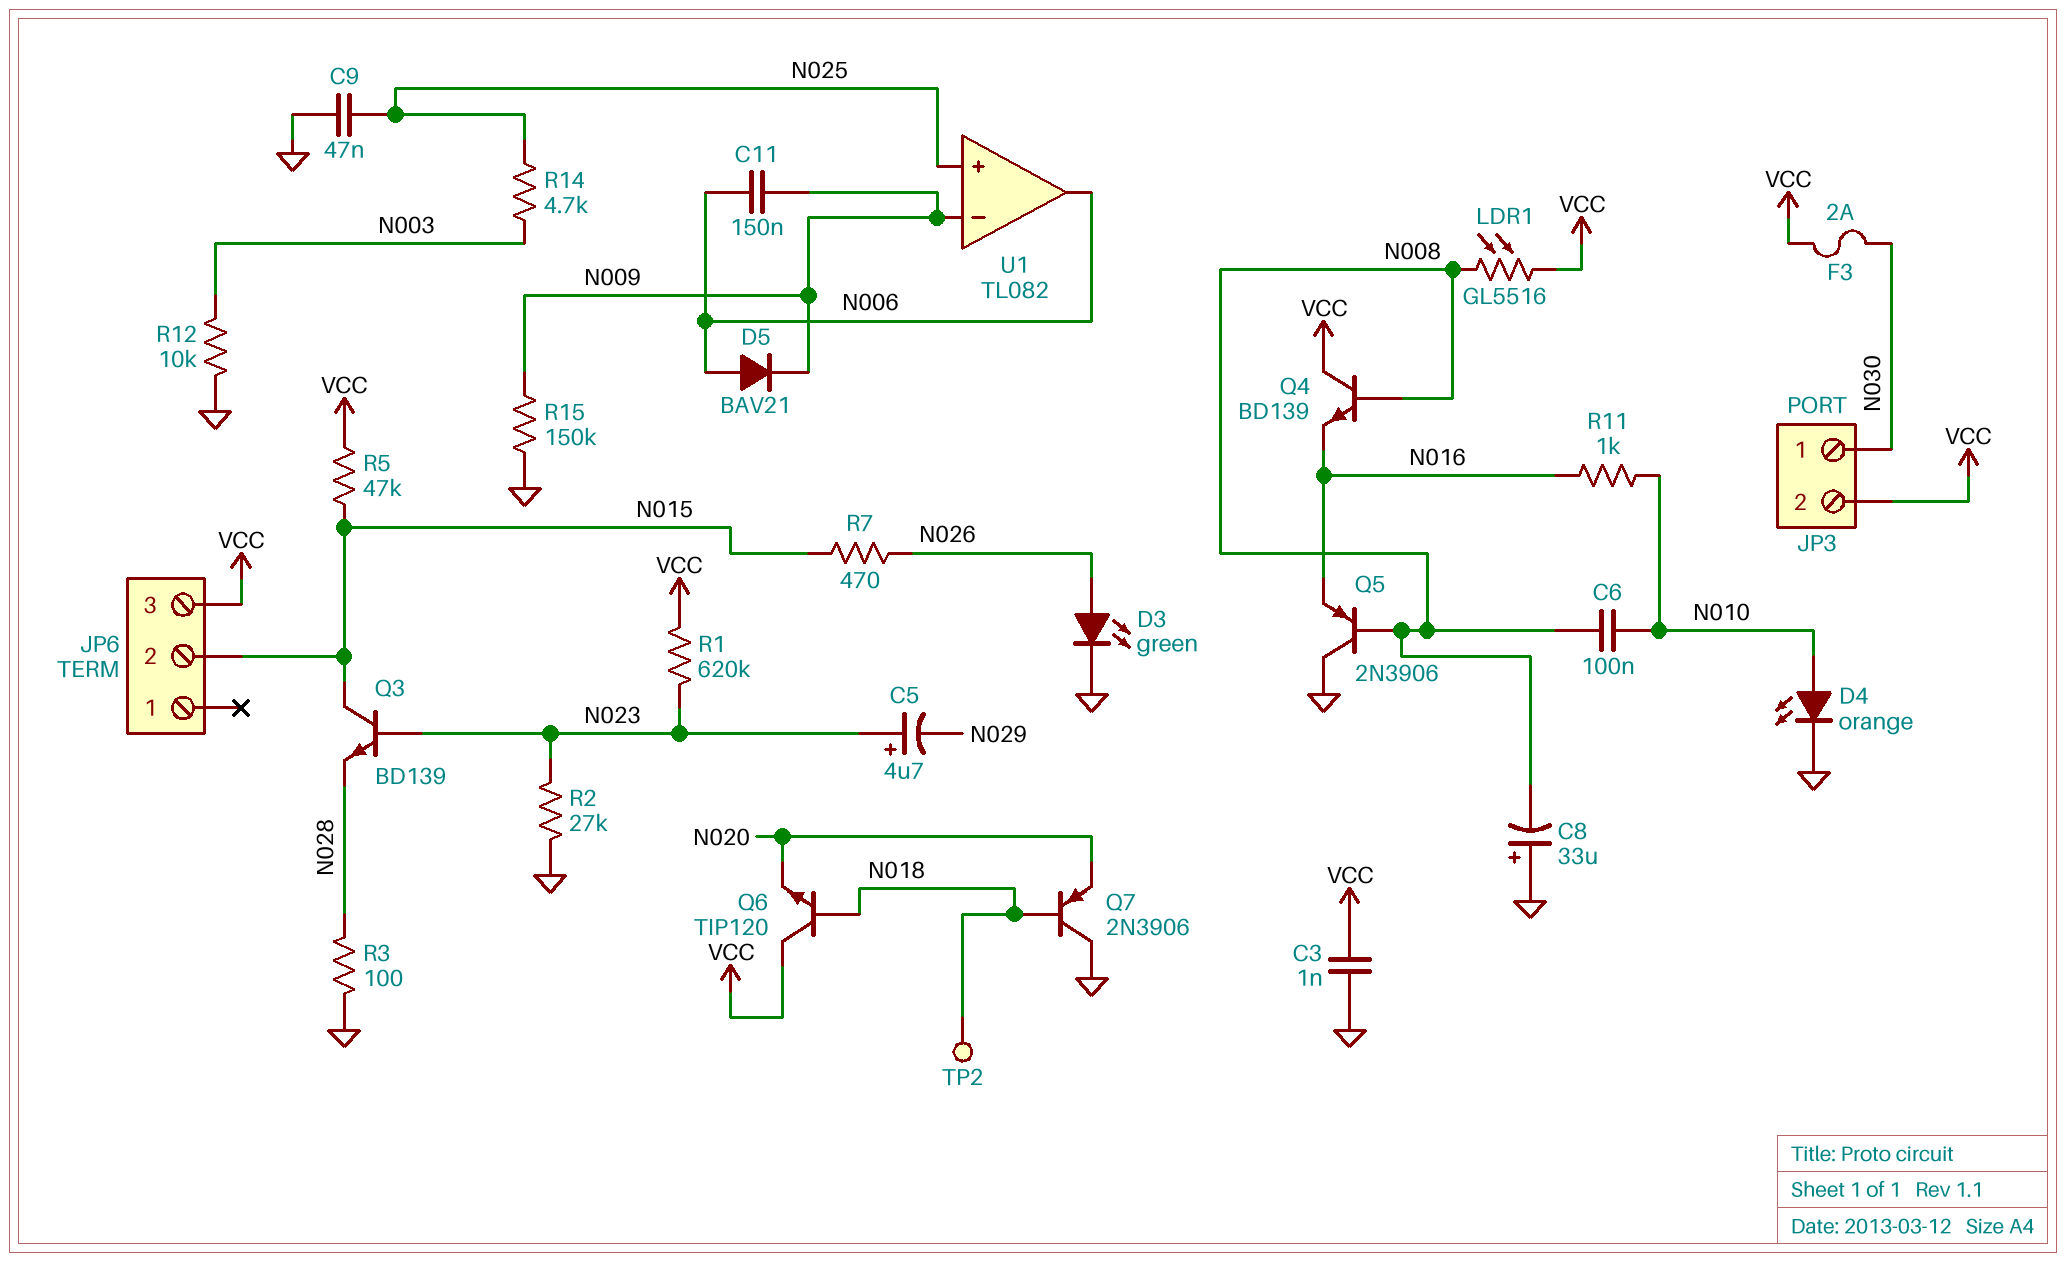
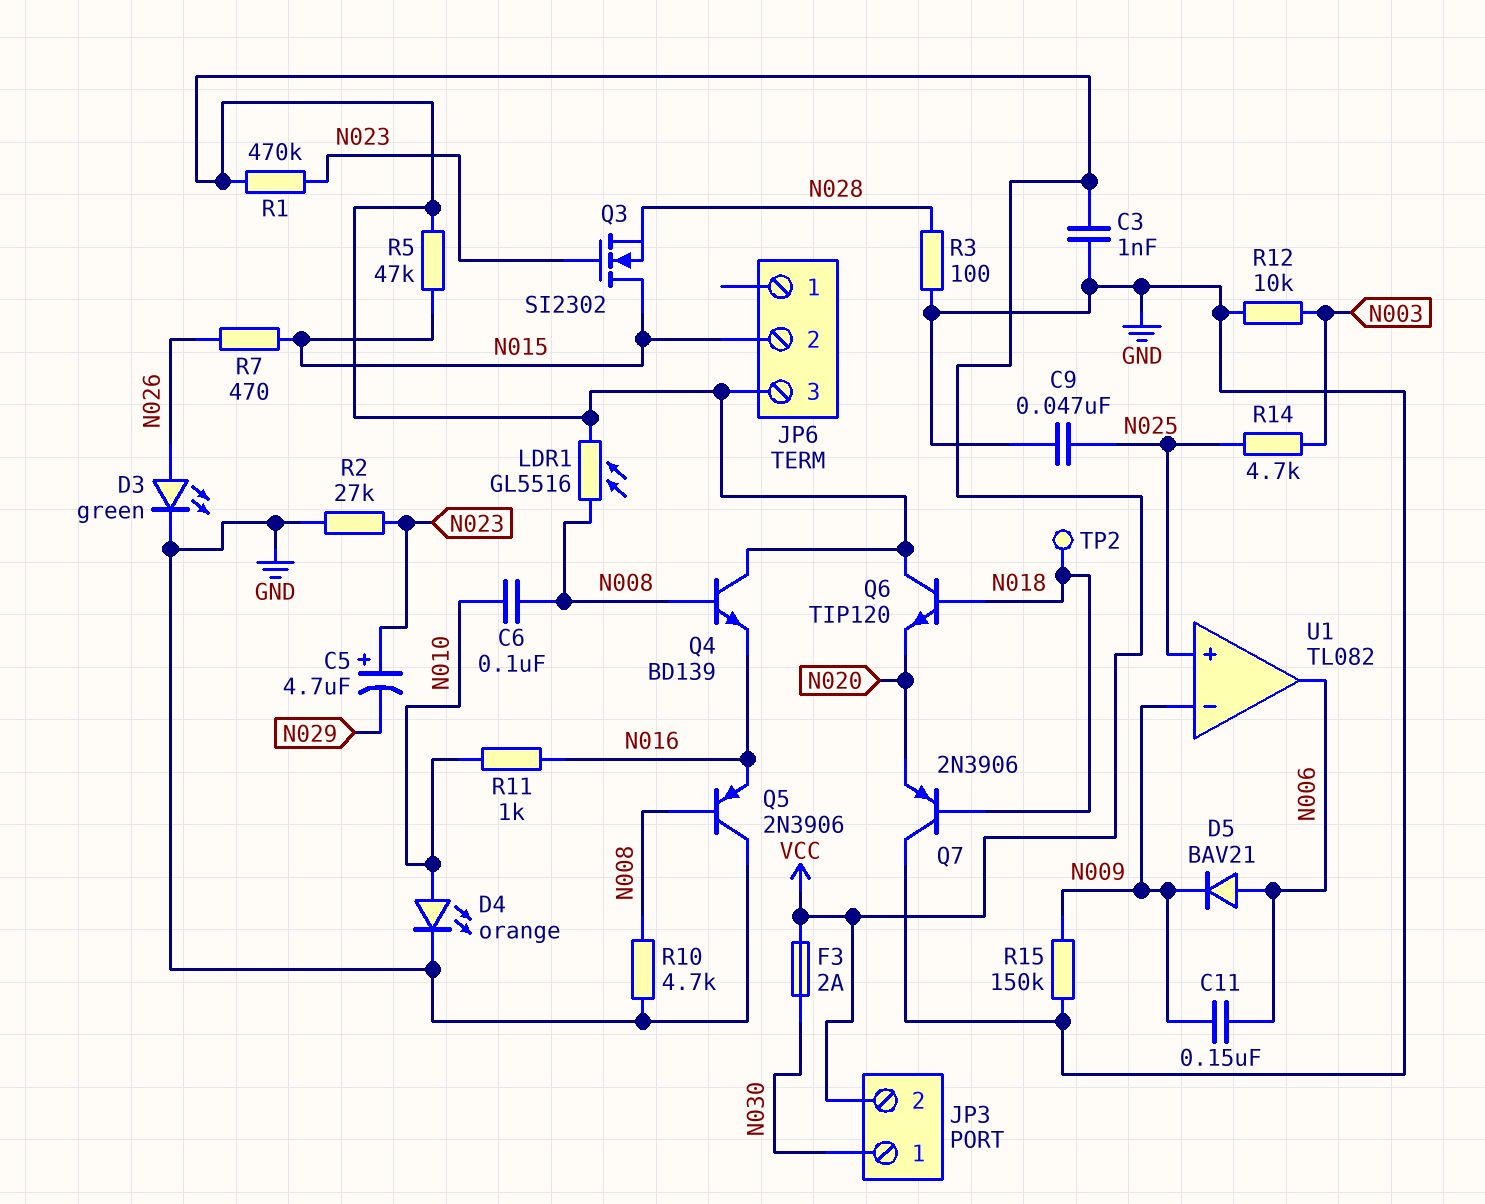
C8: 33uF (plus GND, minus N008) -> none
Q3: NPN BD139 (B N023, C N015, E N028) -> NMOS SI2302 (G N023, D N015, S N028)
R1: 620k (N023, VCC) -> 470k (N023, VCC)
R10: none -> 4.7k (GND, N008)

